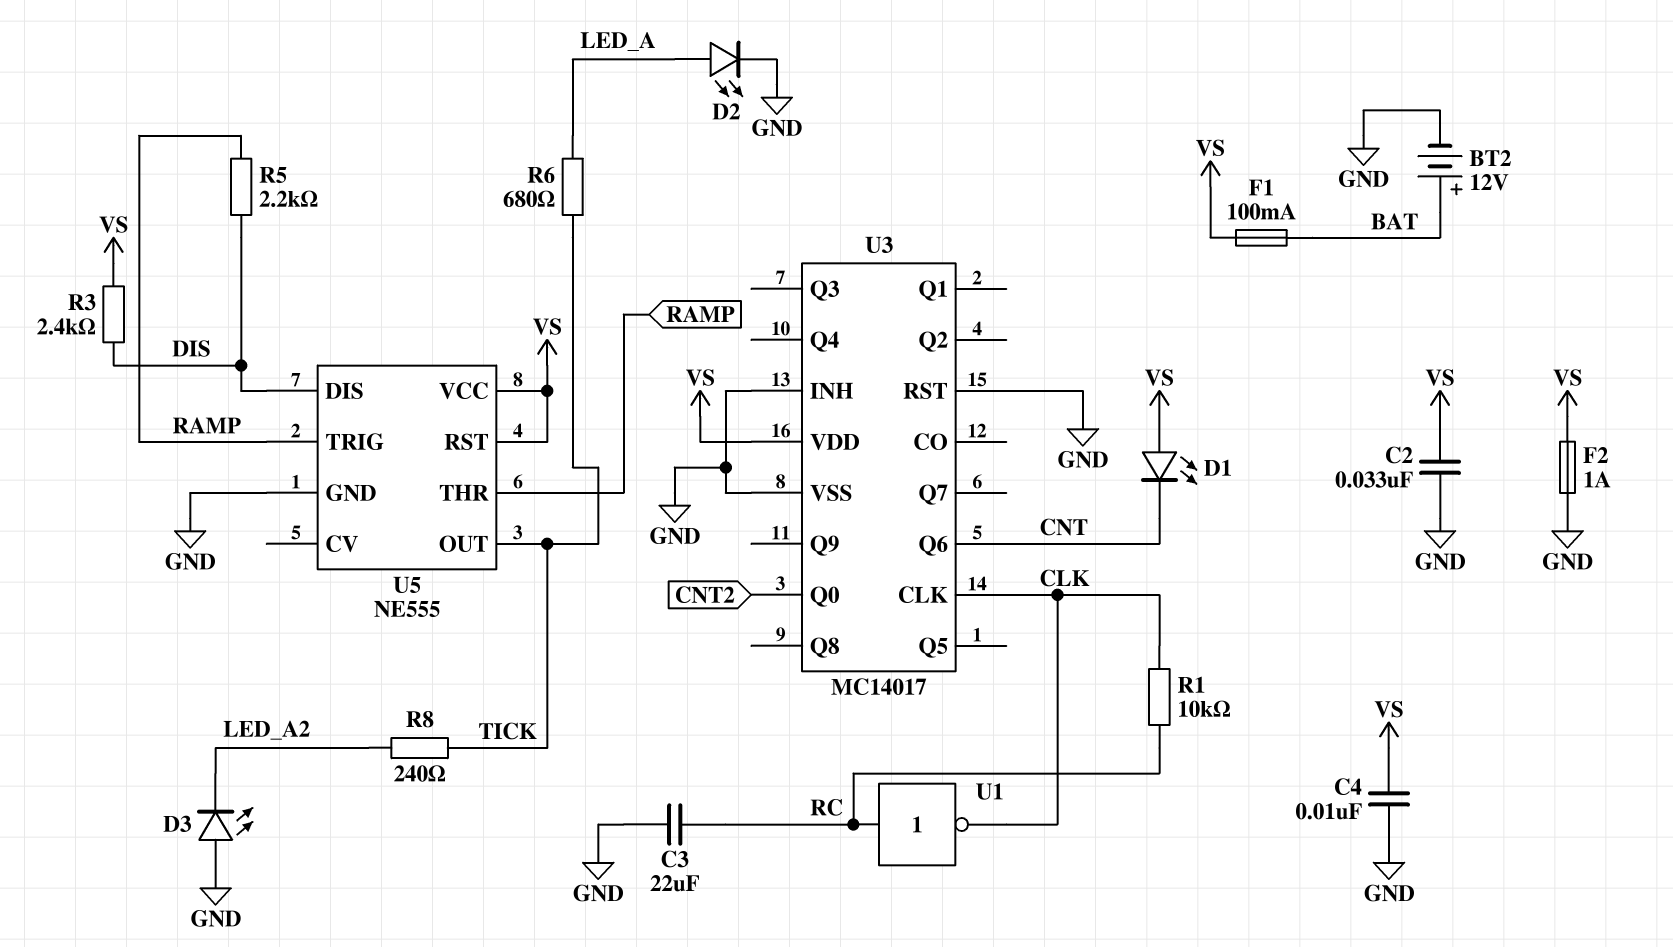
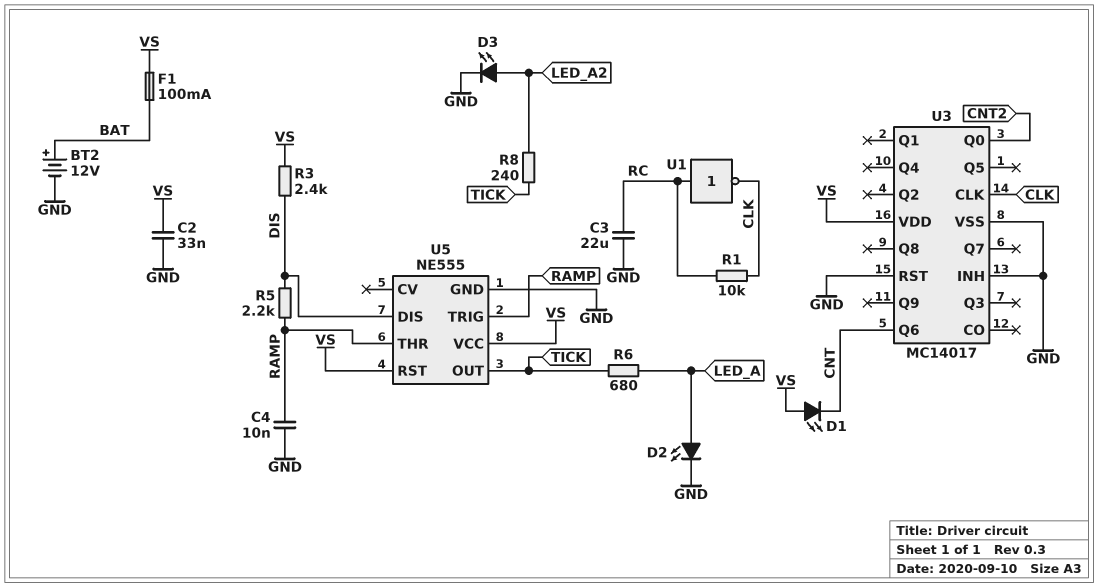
C4: 10nF (GND, VS) -> 10nF (GND, RAMP)
D3: LED (A GND, K LED_A2) -> LED (A LED_A2, K GND)
F2: 1A (GND, VS) -> none

